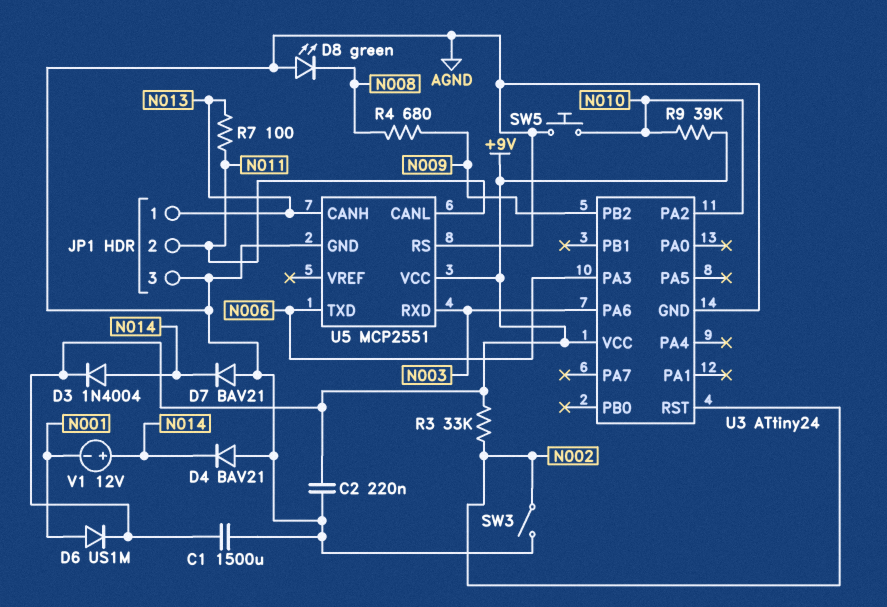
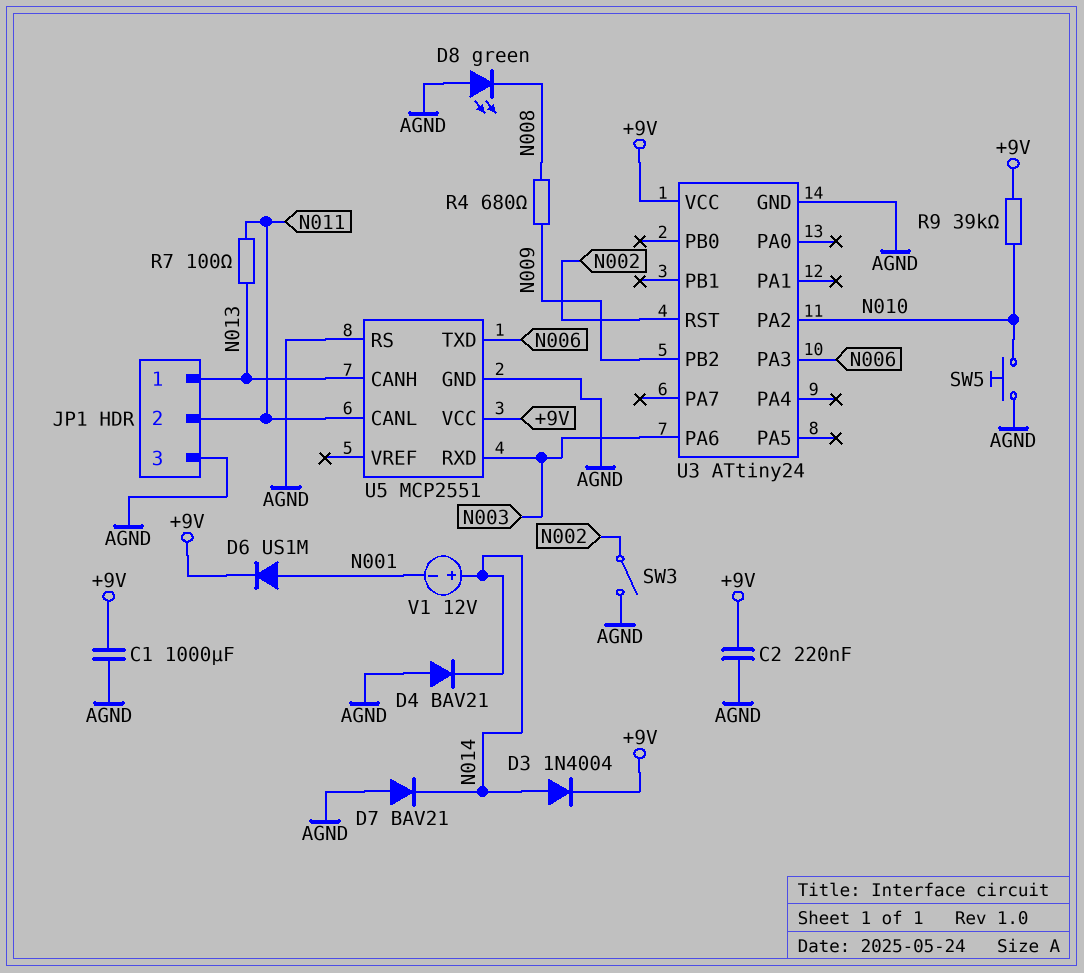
C1: 1500uF (+9V, AGND) -> 1000uF (+9V, AGND)
R3: 33k (+9V, N002) -> none

